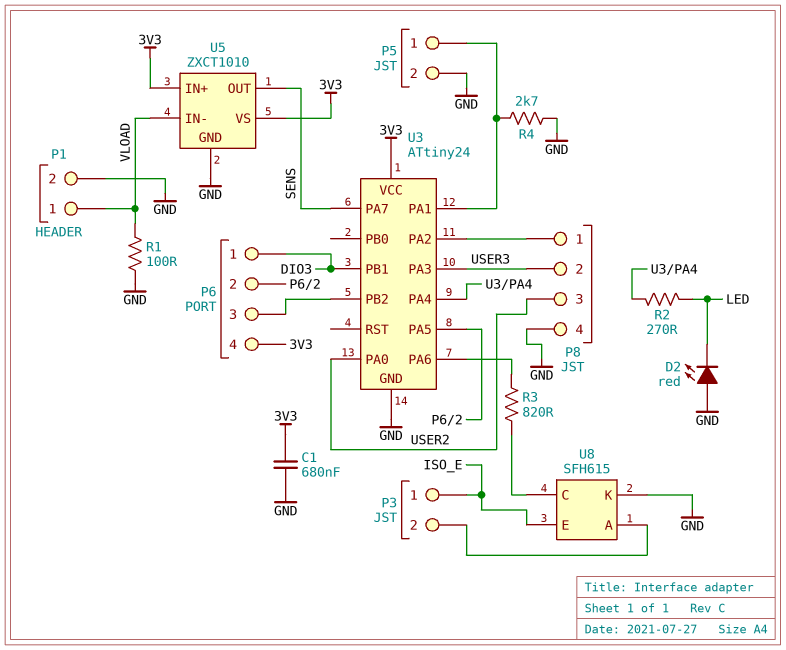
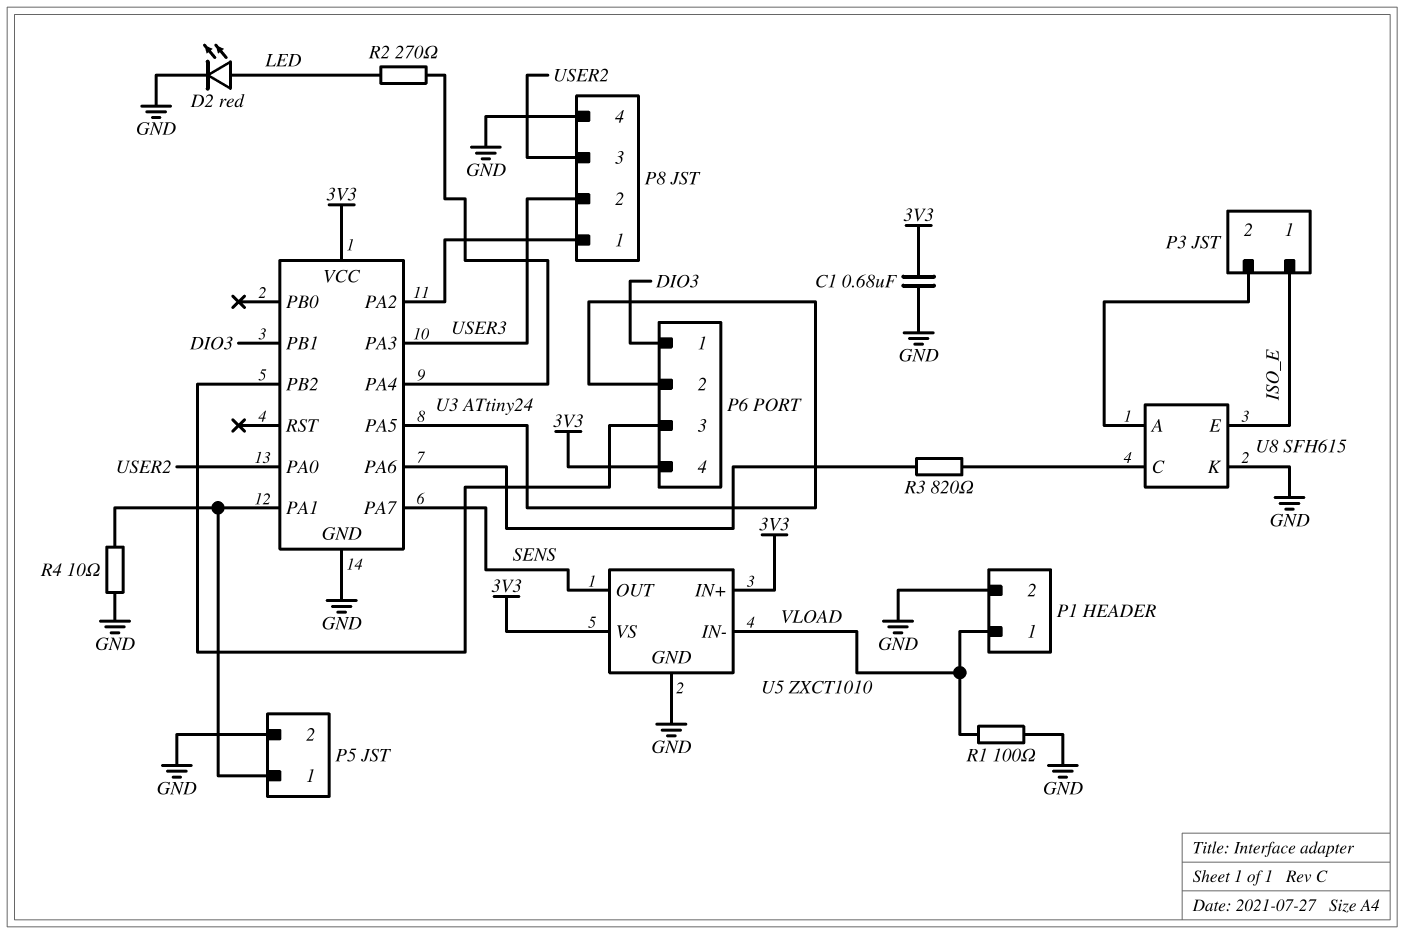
D2: LED red (A GND, K LED) -> LED red (A LED, K GND)
R4: 2.7k (GND, P5/1) -> 10 (GND, P5/1)

